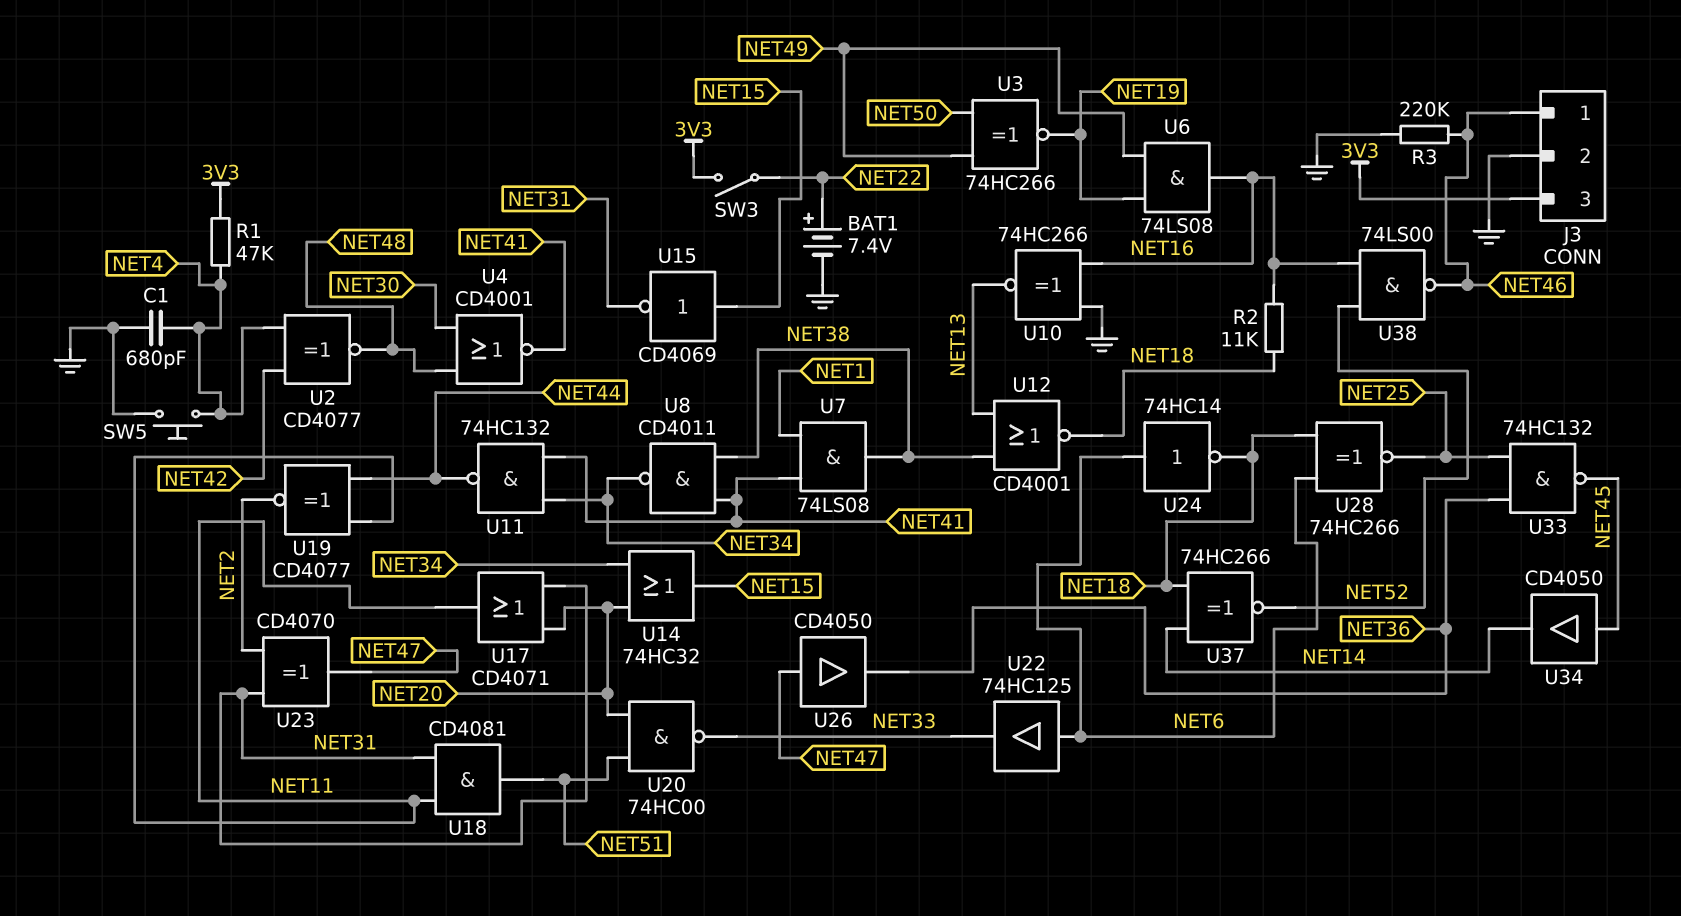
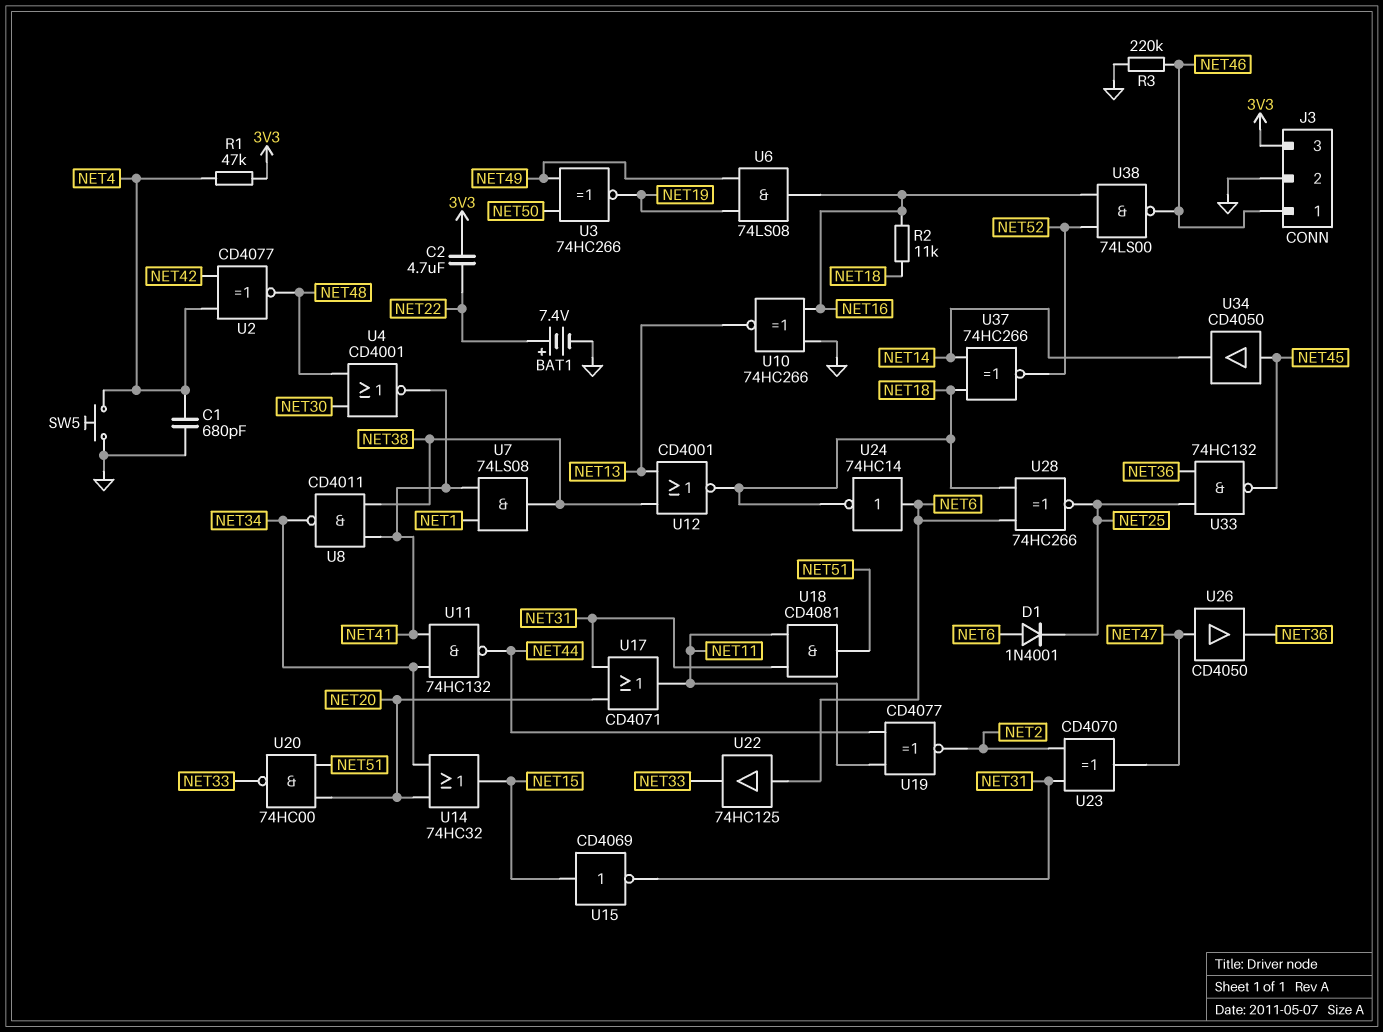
C2: none -> 4.7uF (3V3, NET22)
D1: none -> diode 1N4001 (A NET6, K NET25)
SW3: switch (3V3, NET22) -> none

